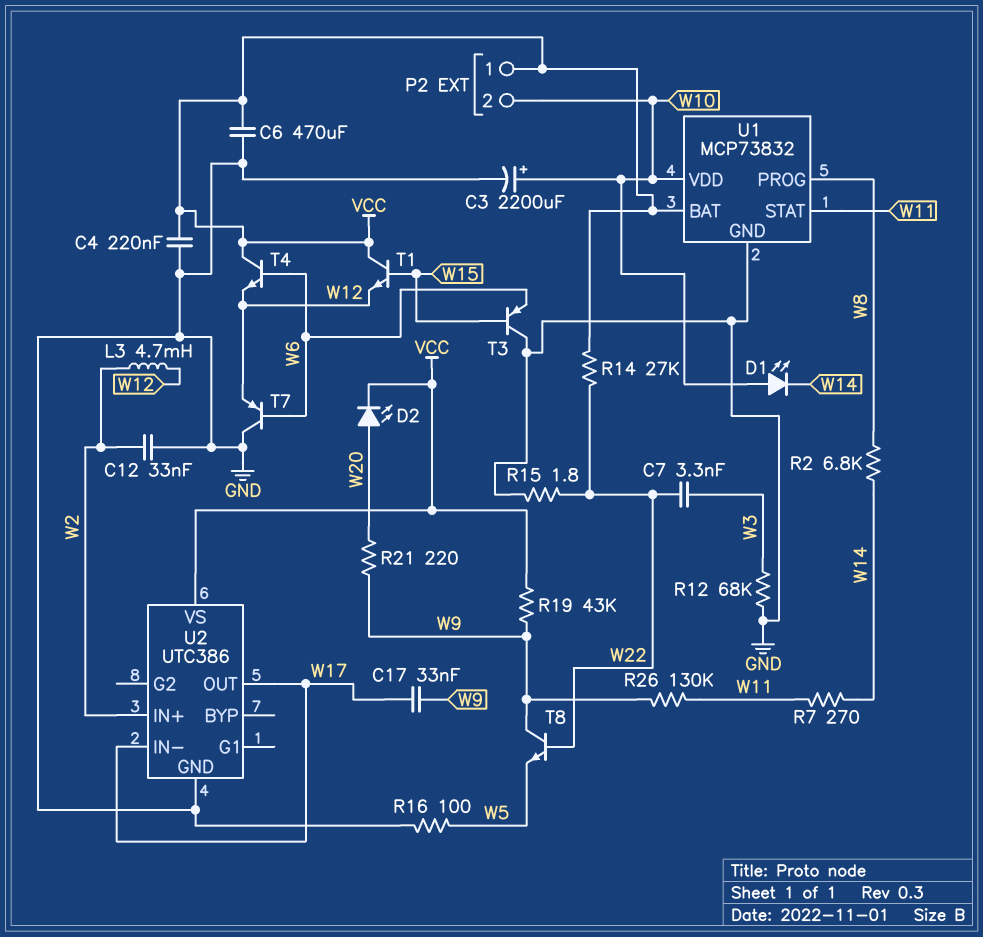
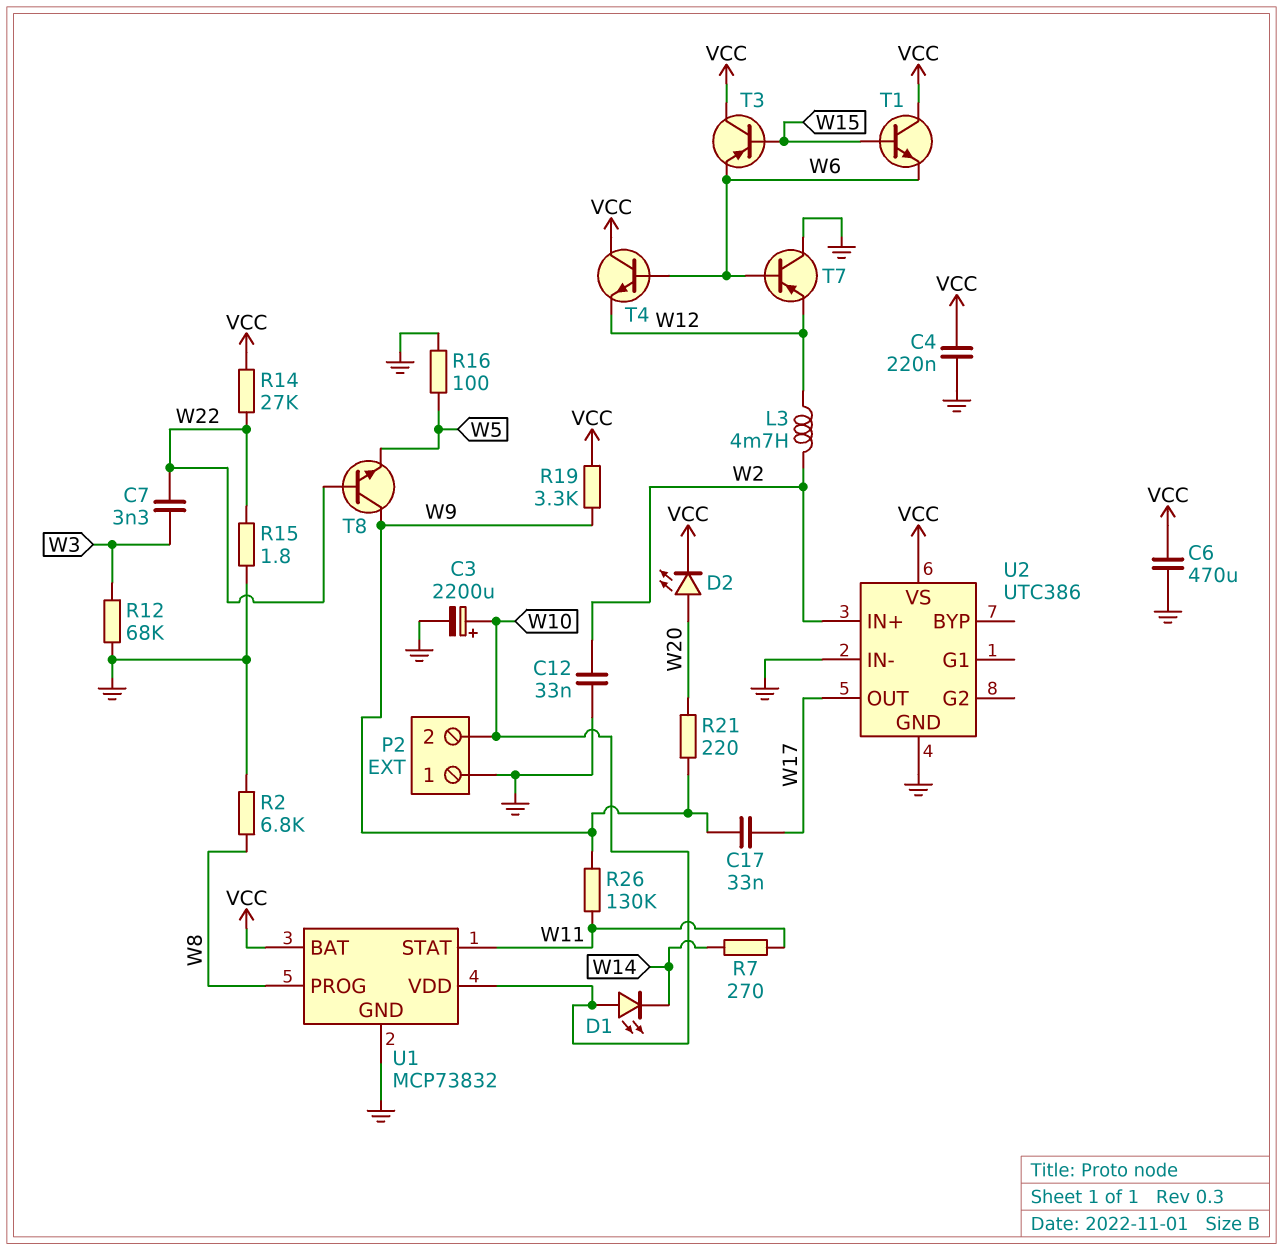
P2 pin 1: VCC -> GND
R2: 6.8k (W8, W14) -> 6.8k (GND, W8)
R19: 43k (VCC, W9) -> 3.3k (VCC, W9)
T1: NPN (B W15, C VCC, E W12) -> NPN (B W15, C VCC, E W6)
T3: PNP (B W15, C GND, E W6) -> PNP (B W15, C VCC, E W6)
U2 pin IN-: W17 -> GND

